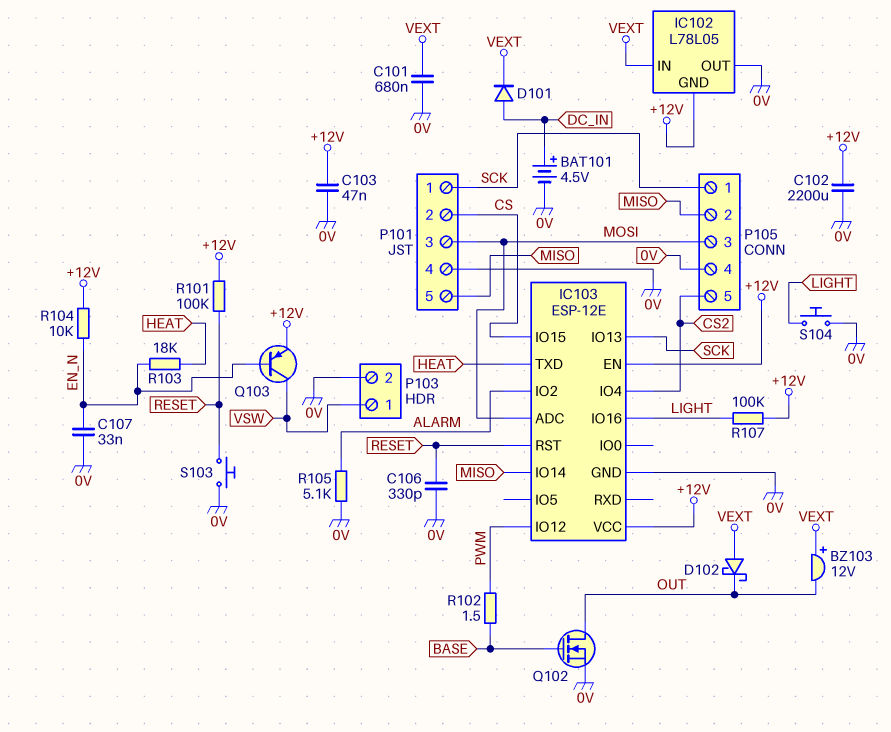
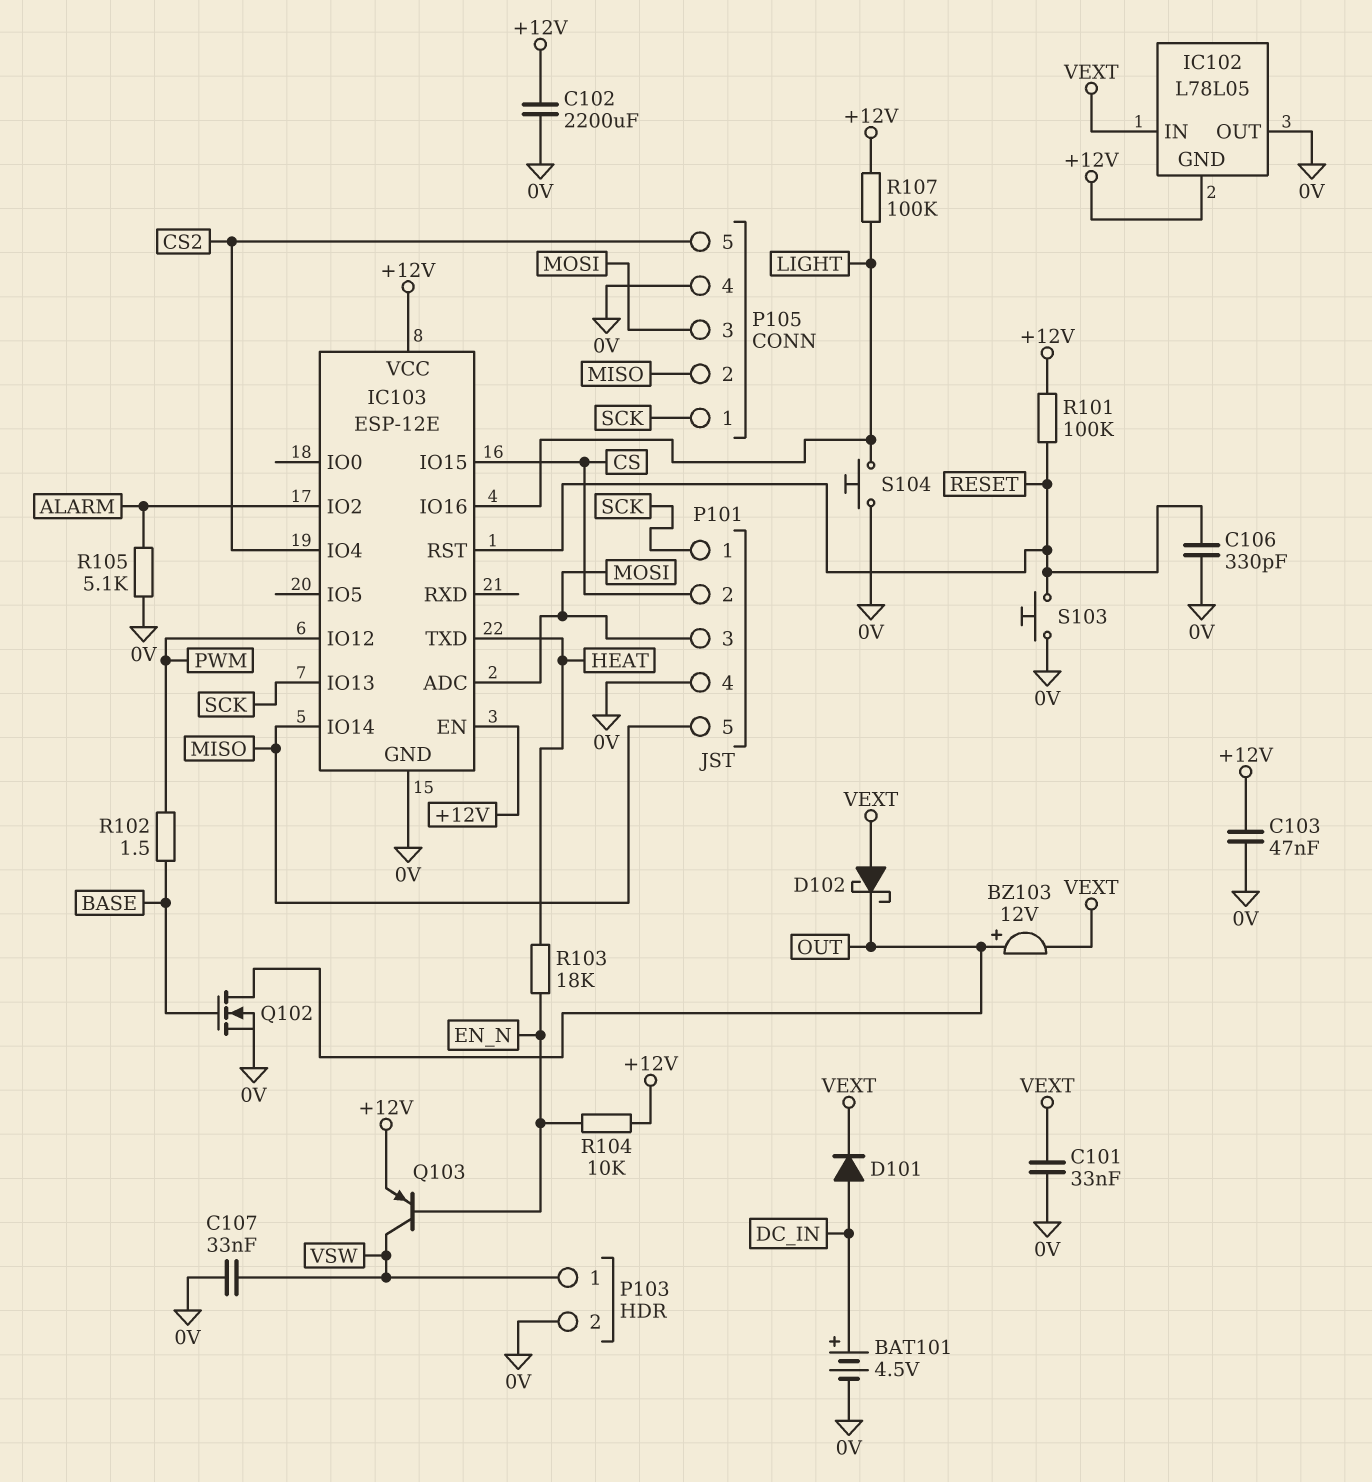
BZ103: buzzer 12V (plus VEXT, minus OUT) -> buzzer 12V (plus OUT, minus VEXT)
C101: 680nF (0V, VEXT) -> 33nF (0V, VEXT)
C107: 33nF (0V, EN_N) -> 33nF (0V, VSW)

